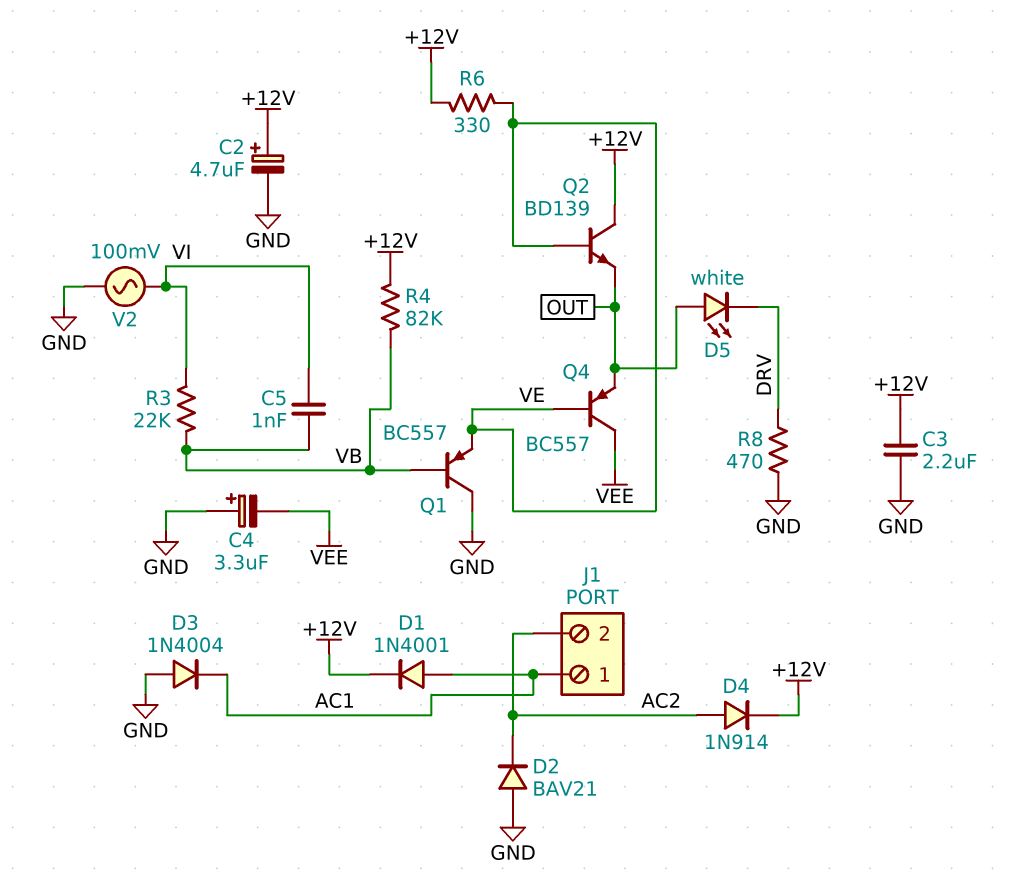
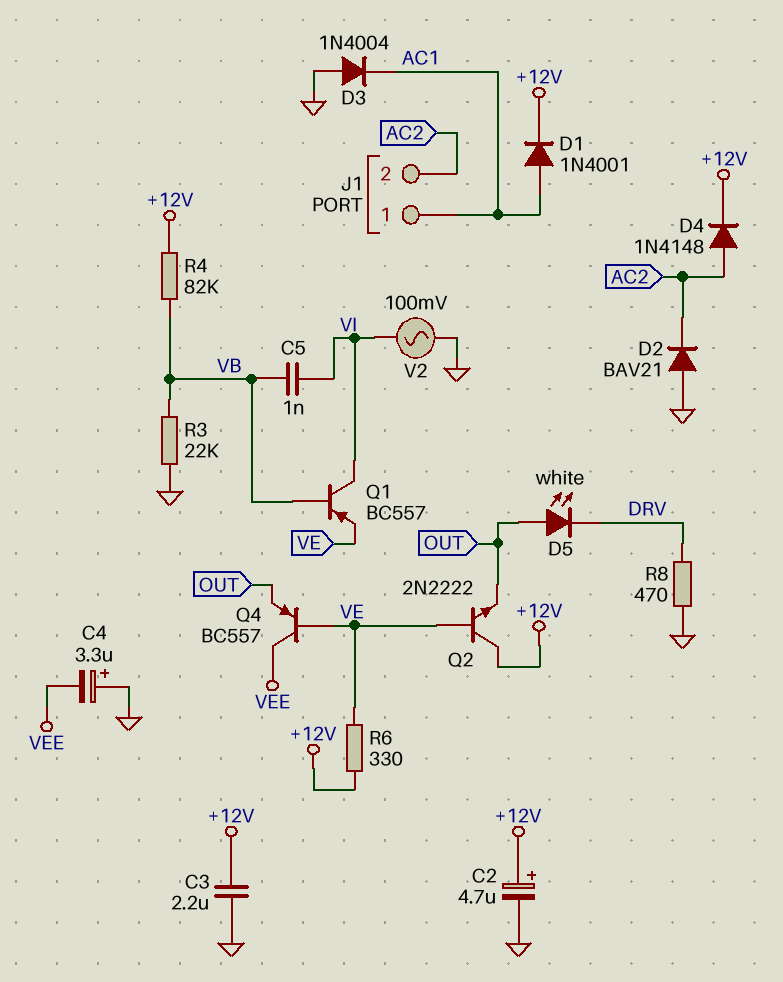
D4: diode 1N914 (A AC2, K +12V) -> diode 1N4148 (A AC2, K +12V)
Q1: PNP BC557 (B VB, C GND, E VE) -> PNP BC557 (B VB, C VI, E VE)
Q2: NPN BD139 (B VE, C +12V, E OUT) -> NPN 2N2222 (B VE, C +12V, E OUT)
R3: 22k (VB, VI) -> 22k (GND, VB)

